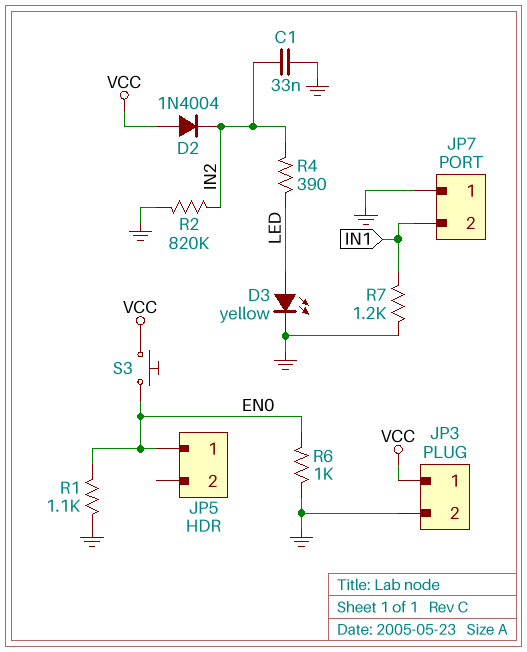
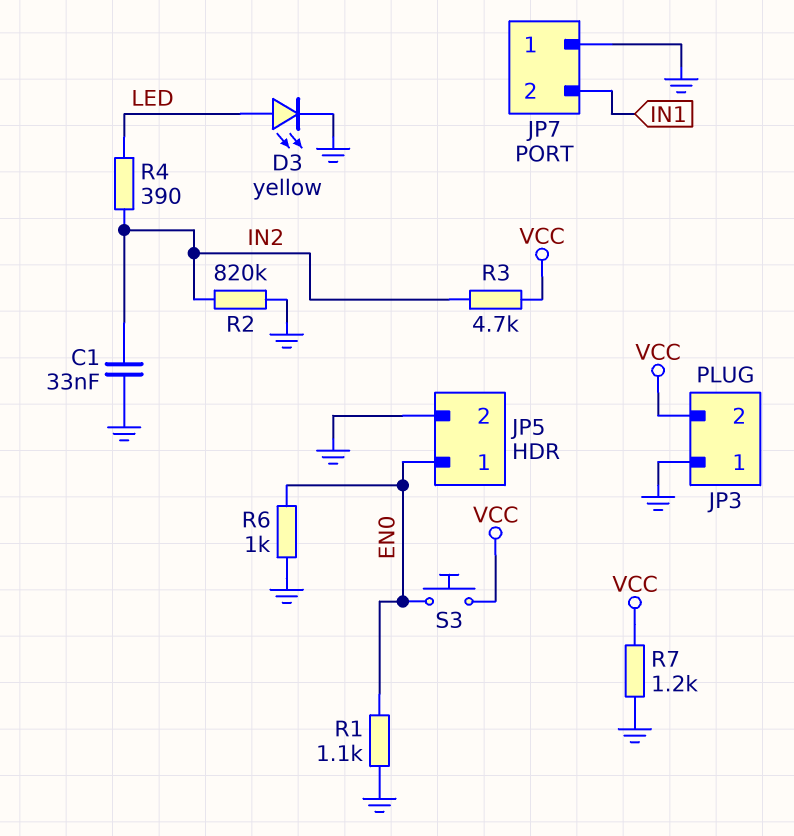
D2: diode 1N4004 (A VCC, K IN2) -> none
JP3 pin 1: VCC -> GND
JP3 pin 2: GND -> VCC
JP5 pin 2: none -> GND
R3: none -> 4.7k (IN2, VCC)
R7: 1.2k (GND, IN1) -> 1.2k (GND, VCC)

